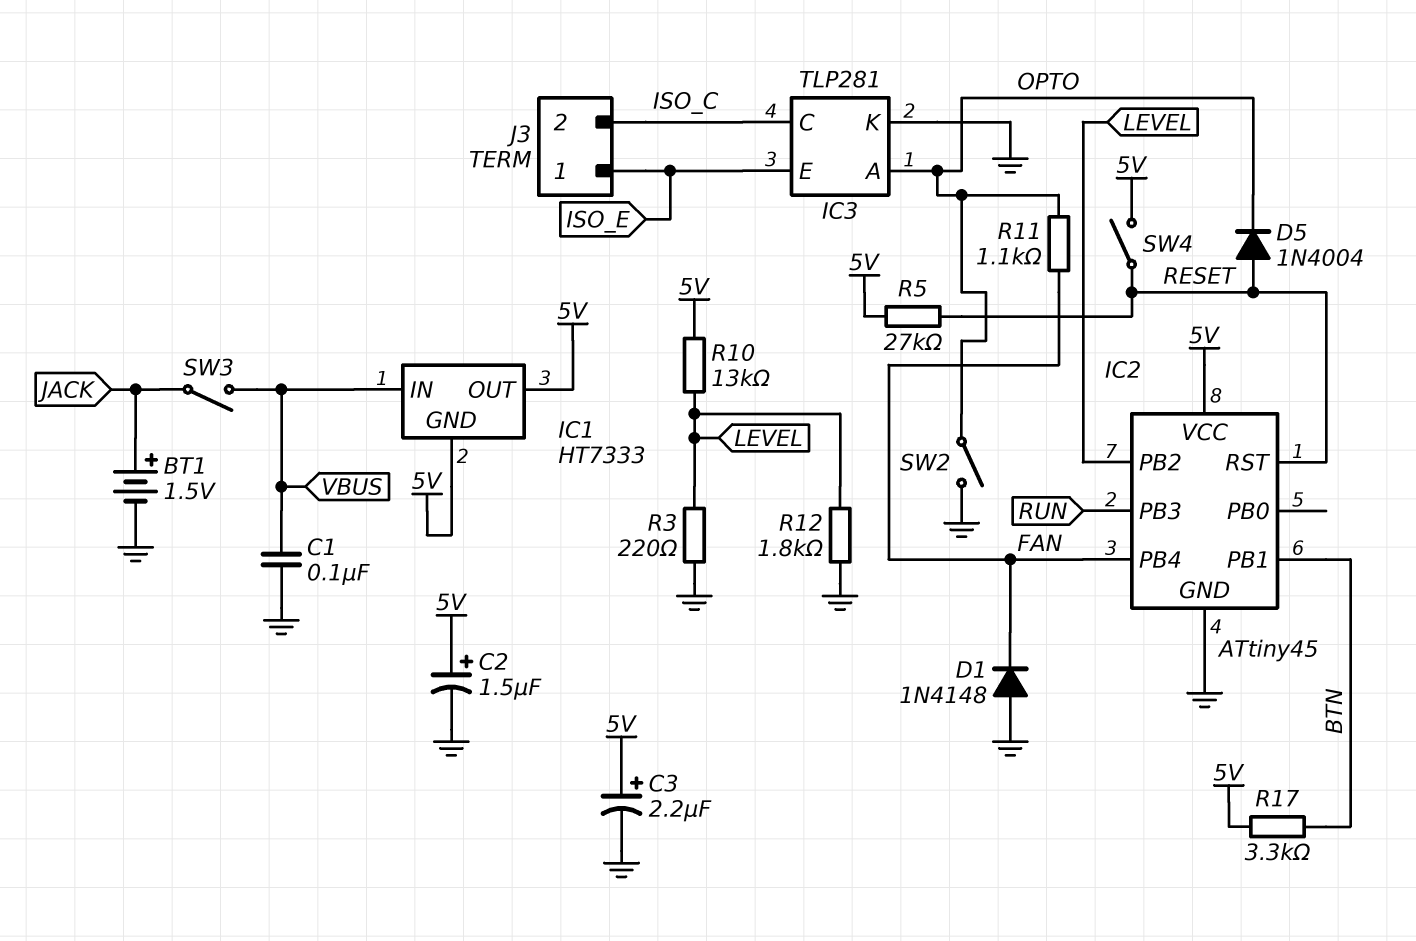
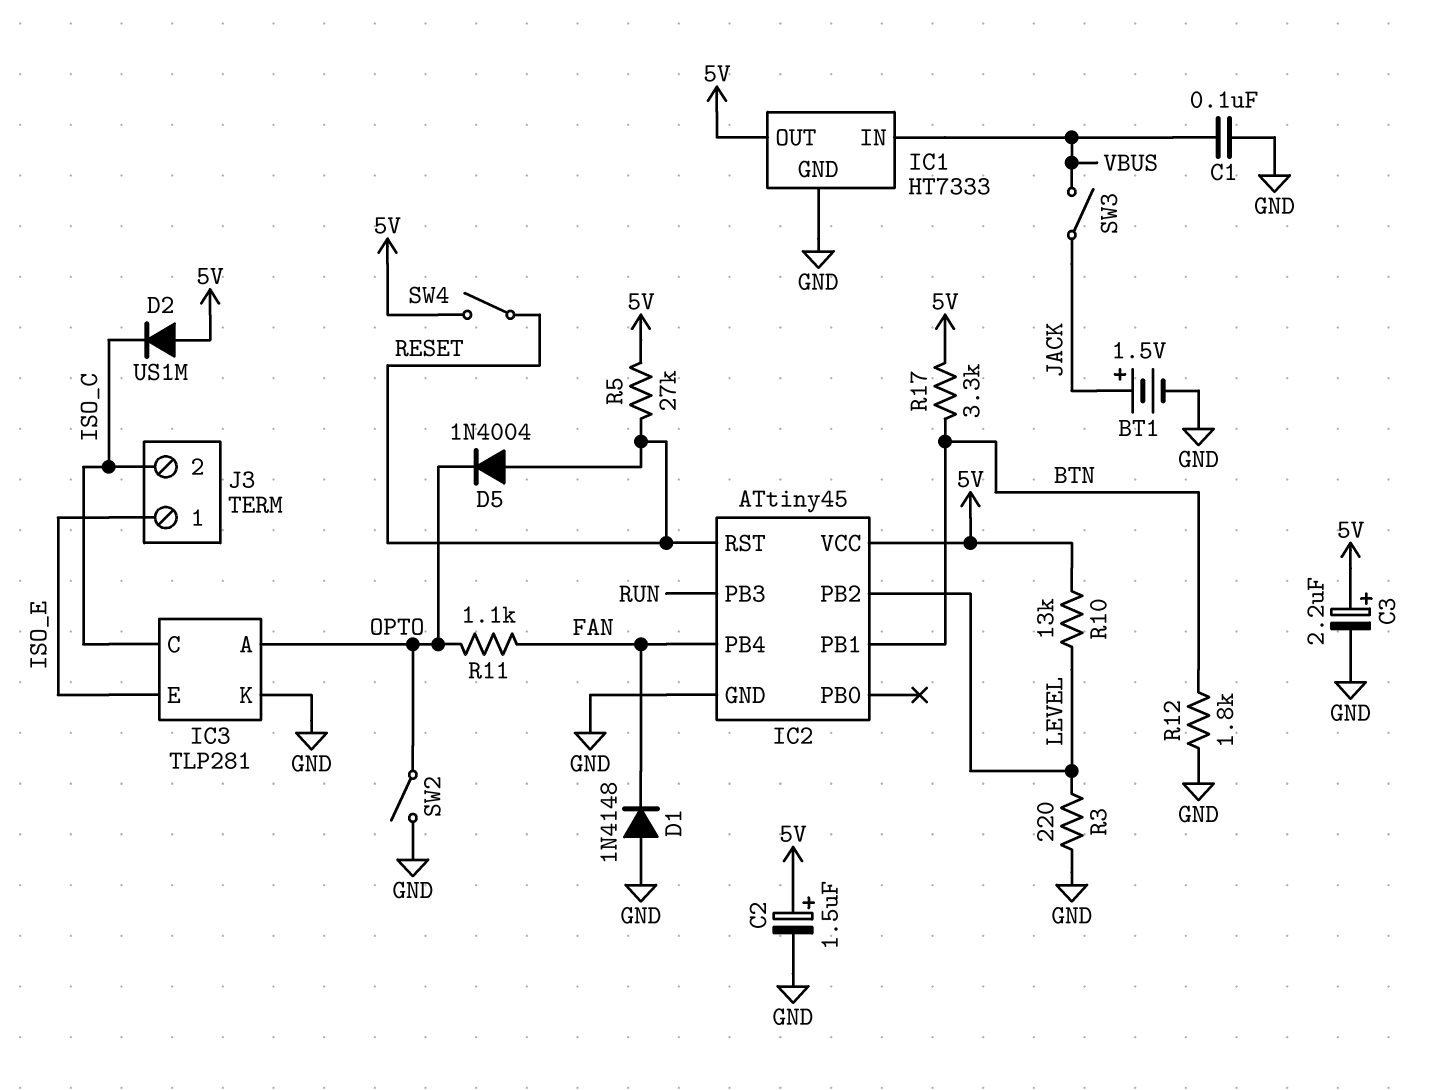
D2: none -> diode US1M (A 5V, K ISO_C)
IC1 pin GND: 5V -> GND
R12: 1.8k (GND, LEVEL) -> 1.8k (BTN, GND)

